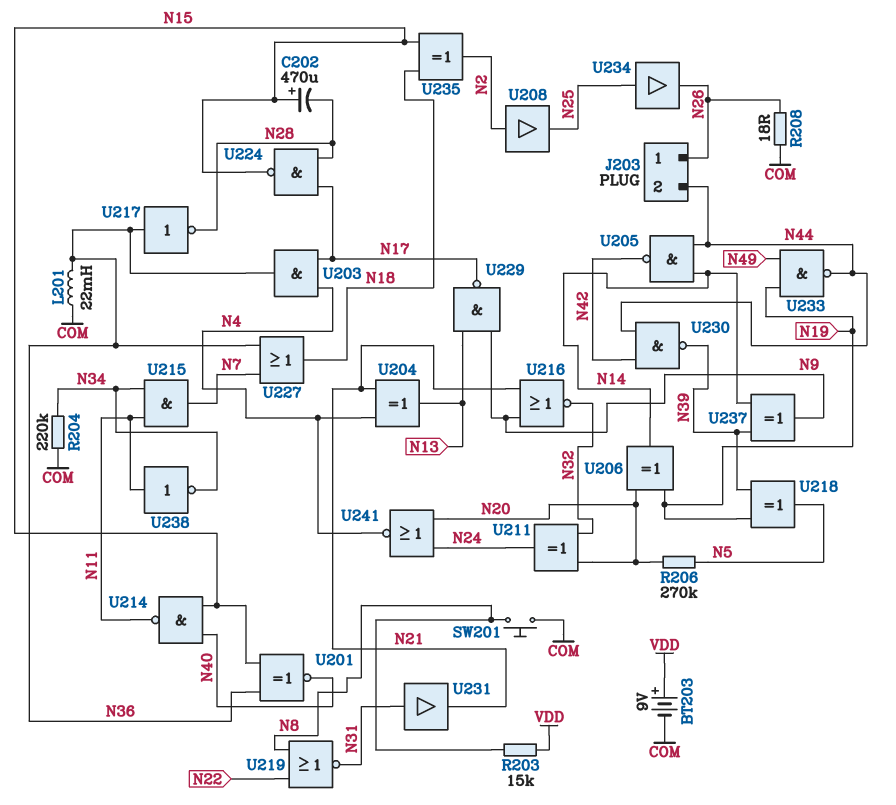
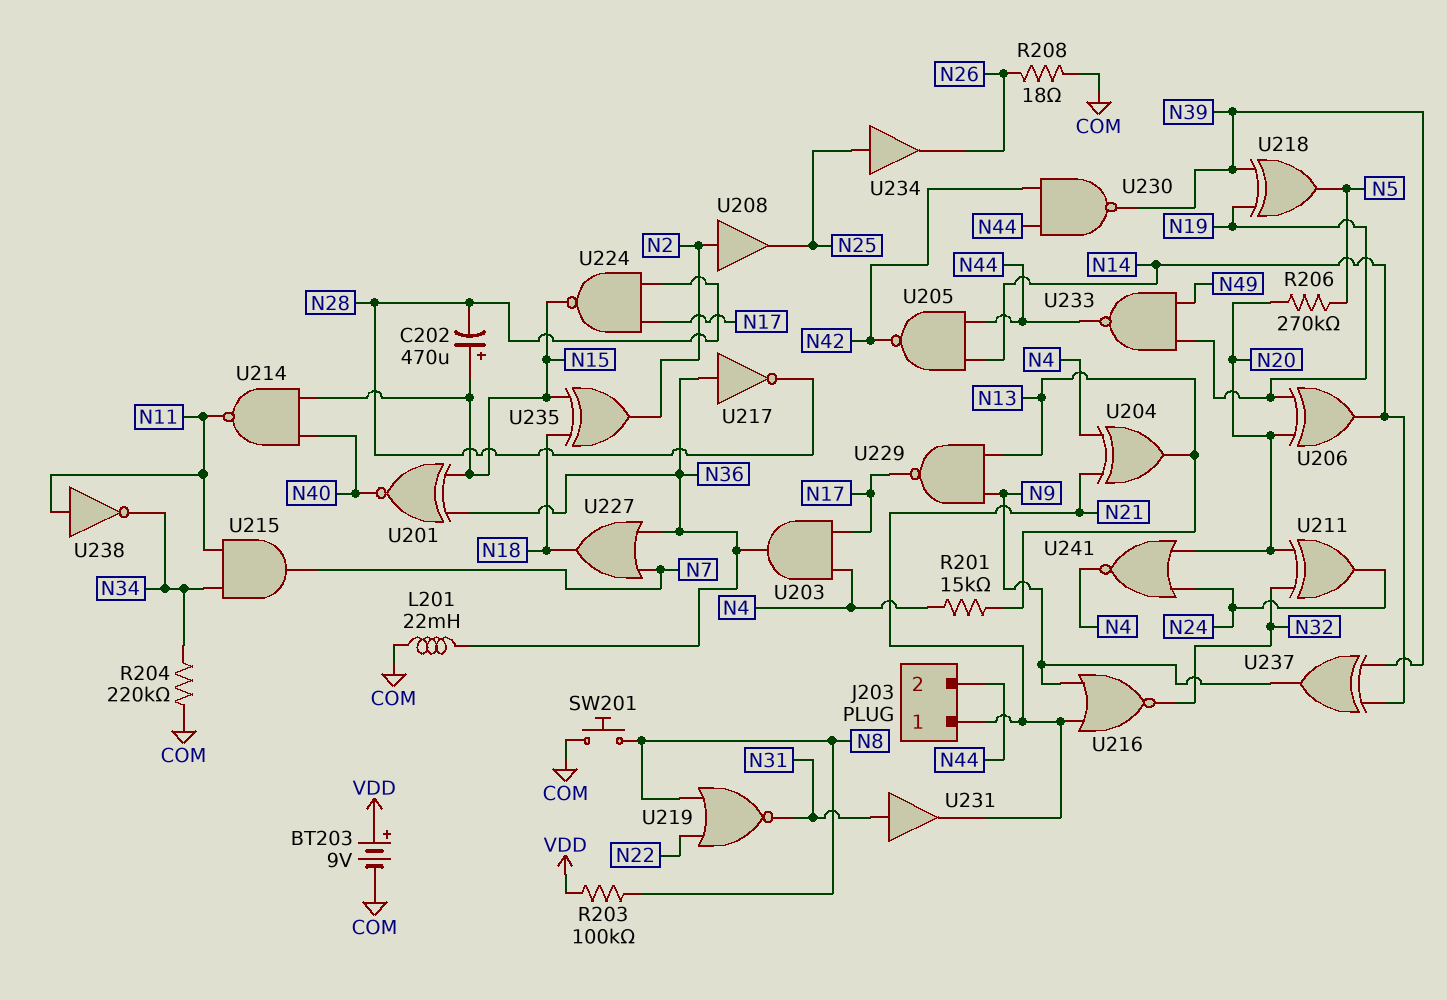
J203 pin 1: N26 -> N21
R201: none -> 15k (N4, N13)
R203: 15k (N8, VDD) -> 100k (N8, VDD)

